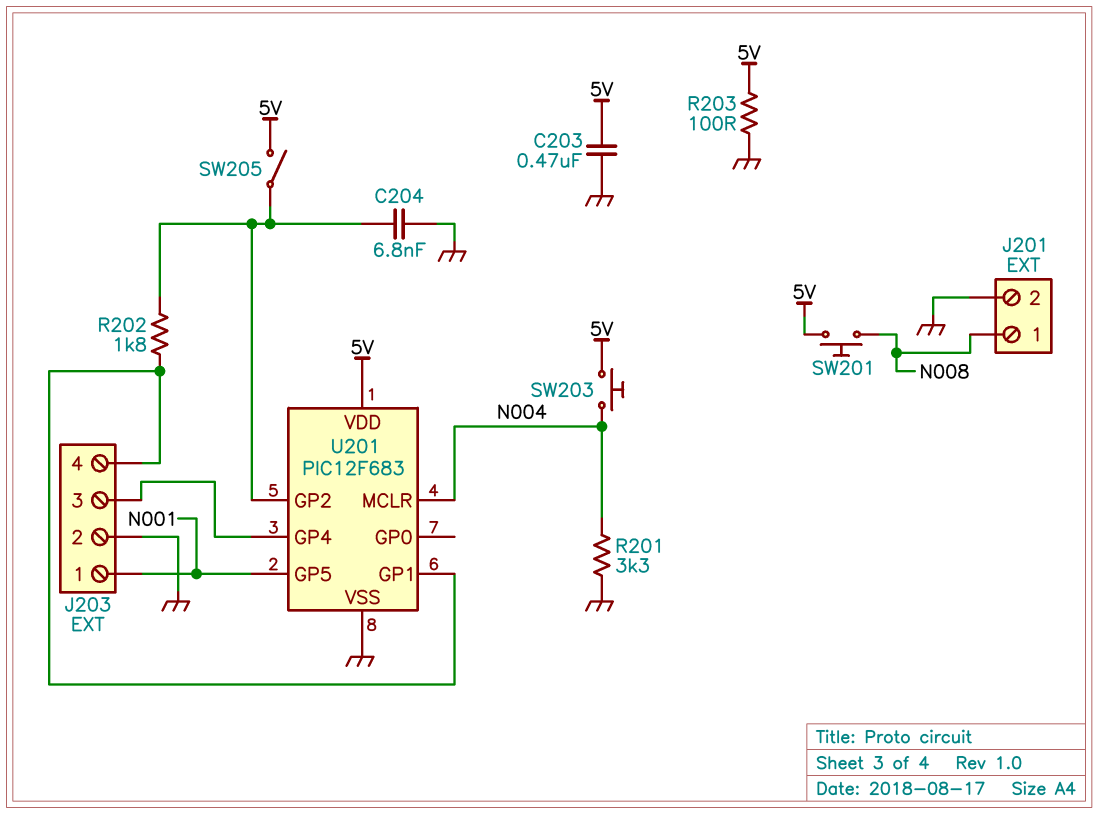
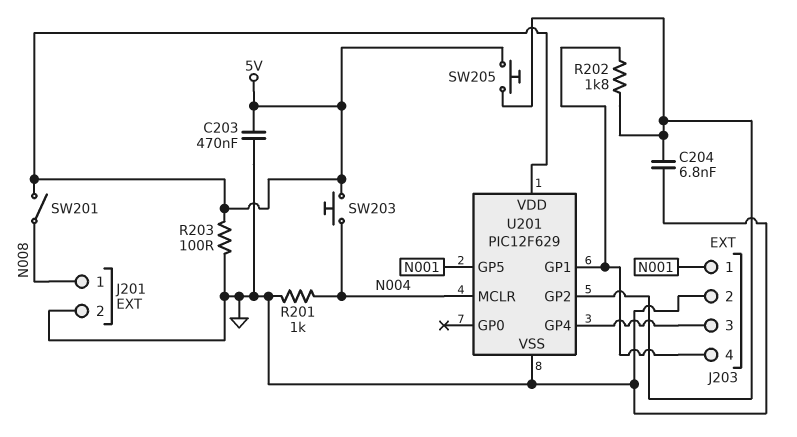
R201: 3.3k (GND, N004) -> 1k (GND, N004)
SW201: button (5V, N008) -> switch (5V, N008)
SW205: switch (5V, U201/GP2) -> button (5V, U201/GP2)
U201: PIC12F683 -> PIC12F629

